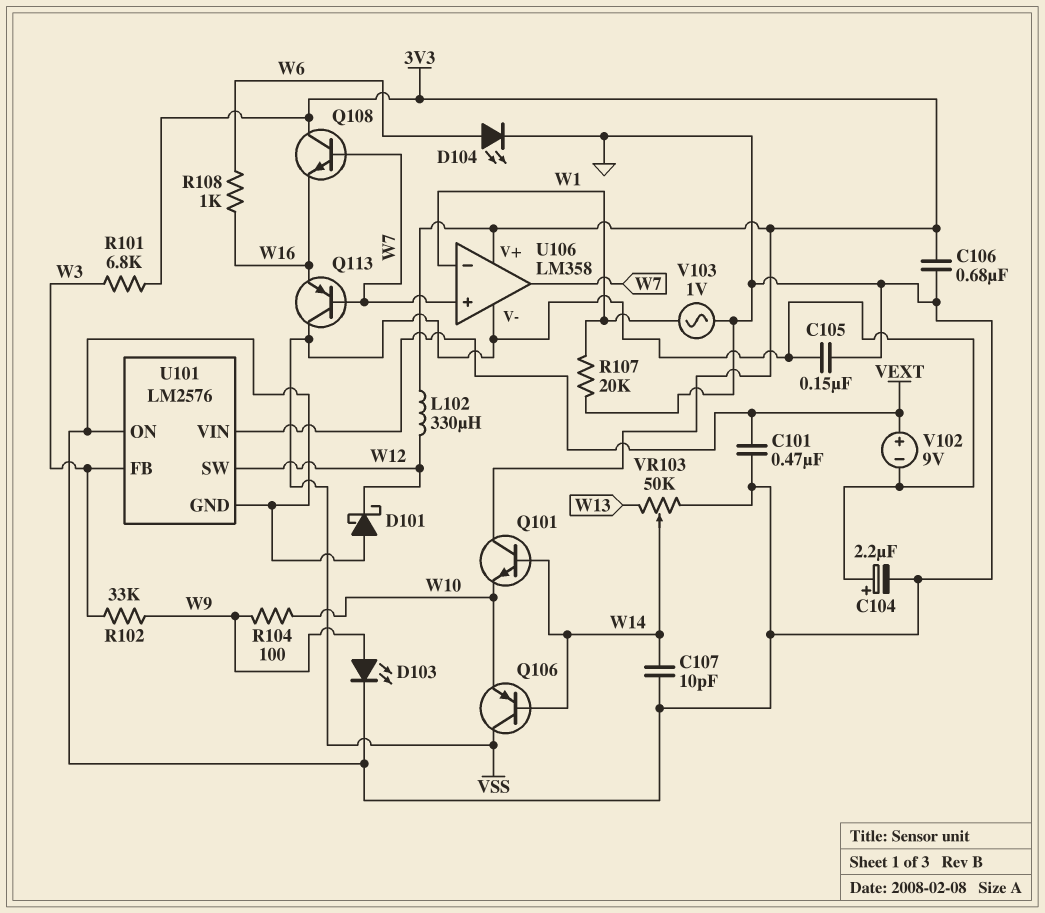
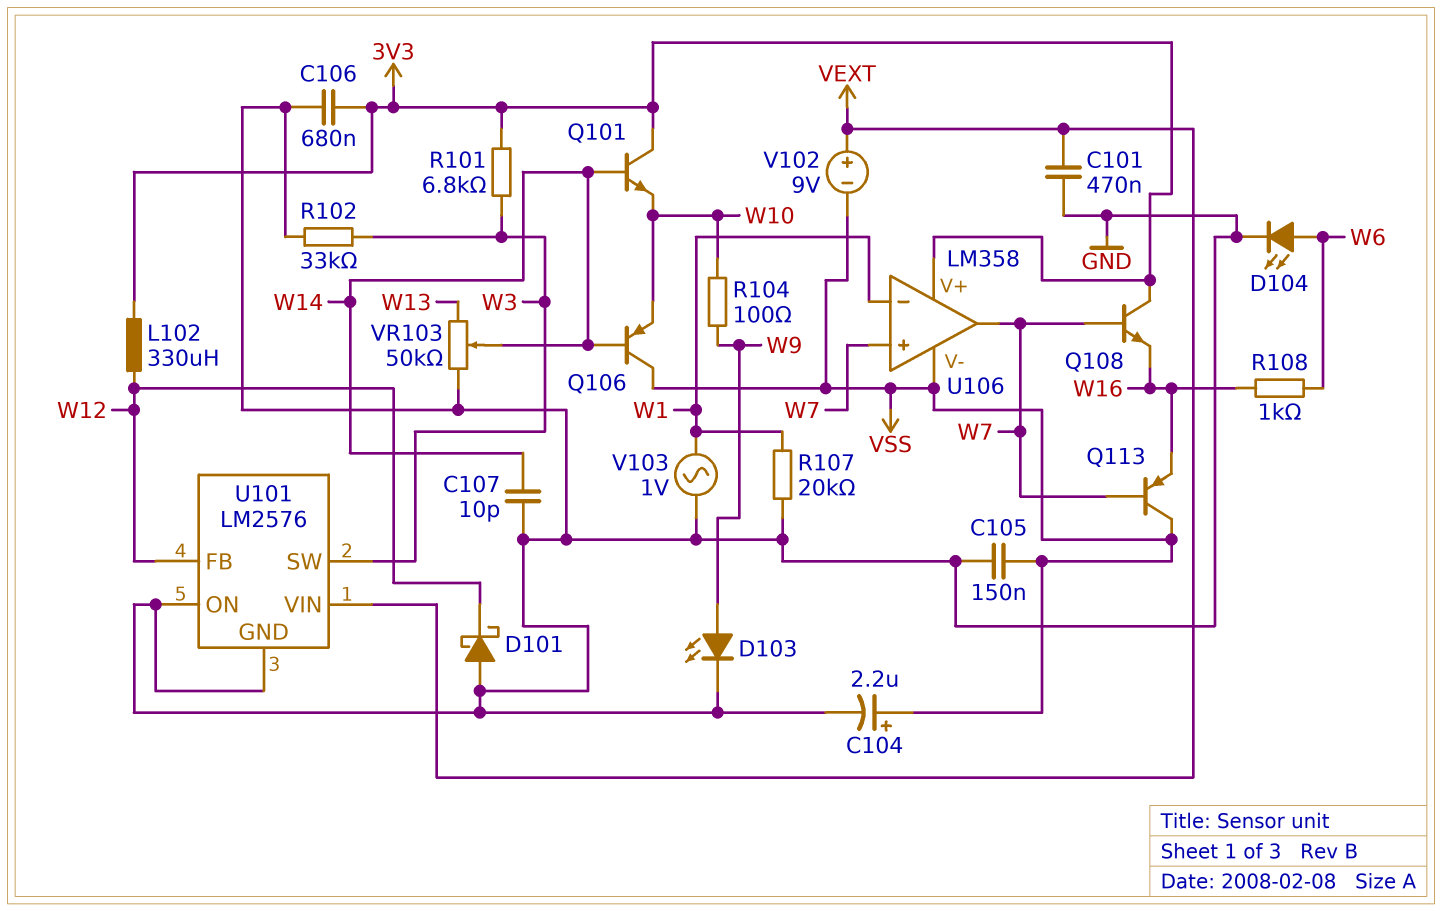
R102: 33k (W3, W9) -> 33k (GND, W3)
U101 pin FB: W3 -> W12
U101 pin SW: W12 -> W3

